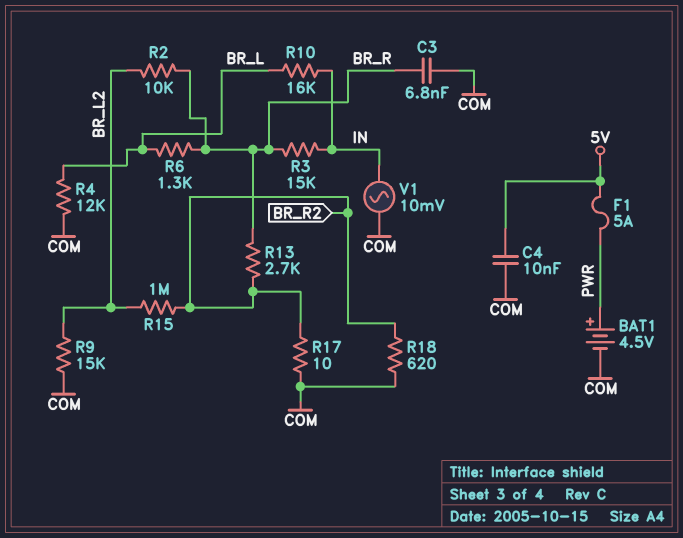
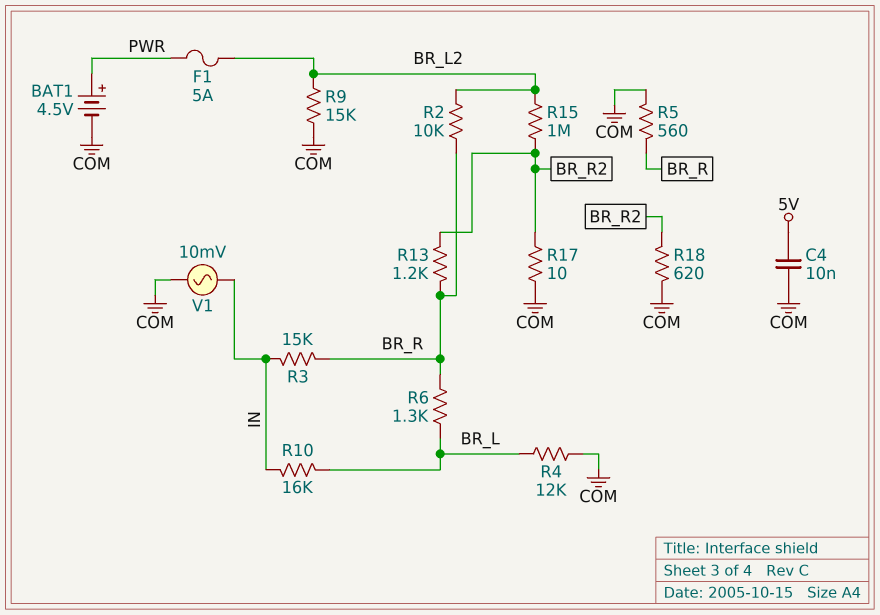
C3: 6.8nF (BR_R, COM) -> none
F1: 5A (5V, PWR) -> 5A (BR_L2, PWR)
R5: none -> 560 (BR_R, COM)
R13: 2.7k (BR_R, BR_R2) -> 1.2k (BR_R, BR_R2)

